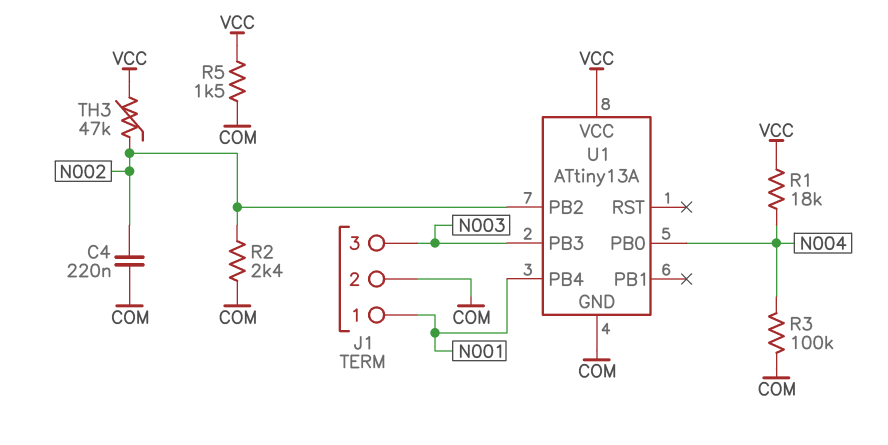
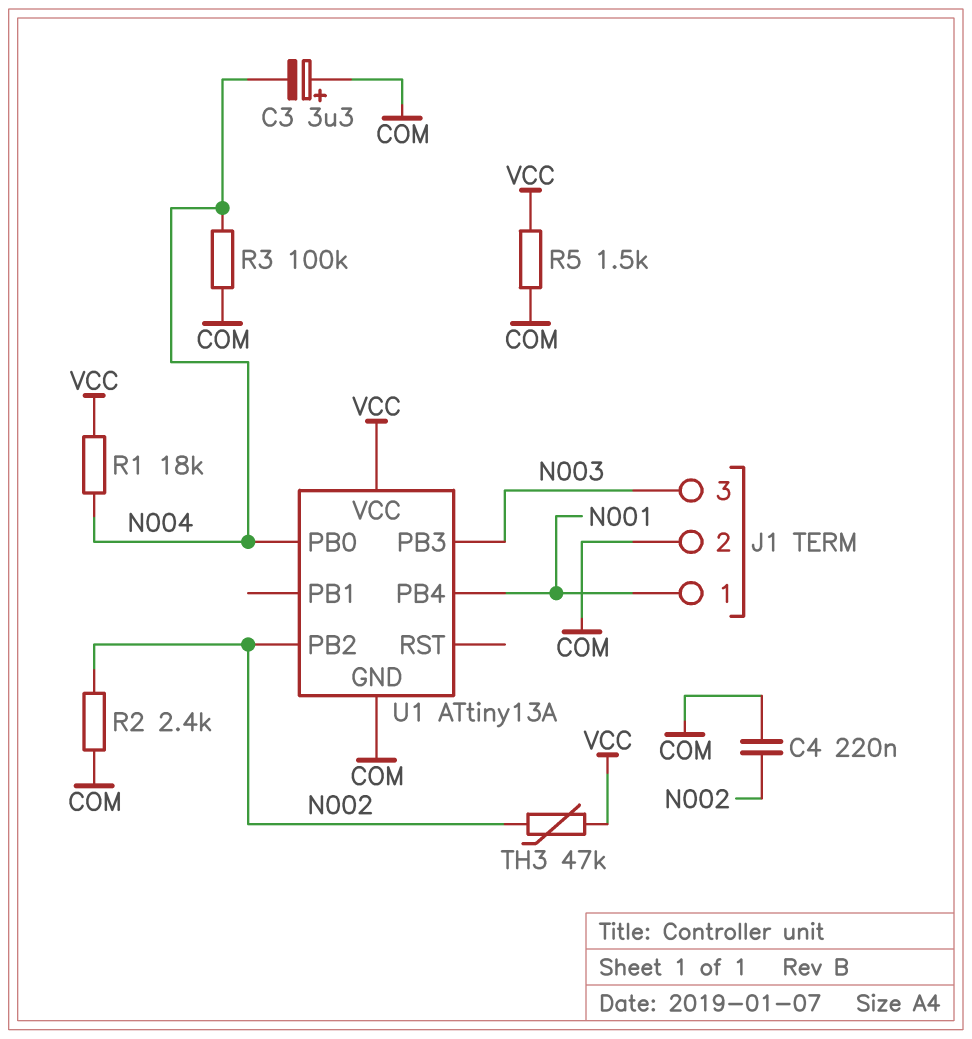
C3: none -> 3.3uF (plus COM, minus N004)

